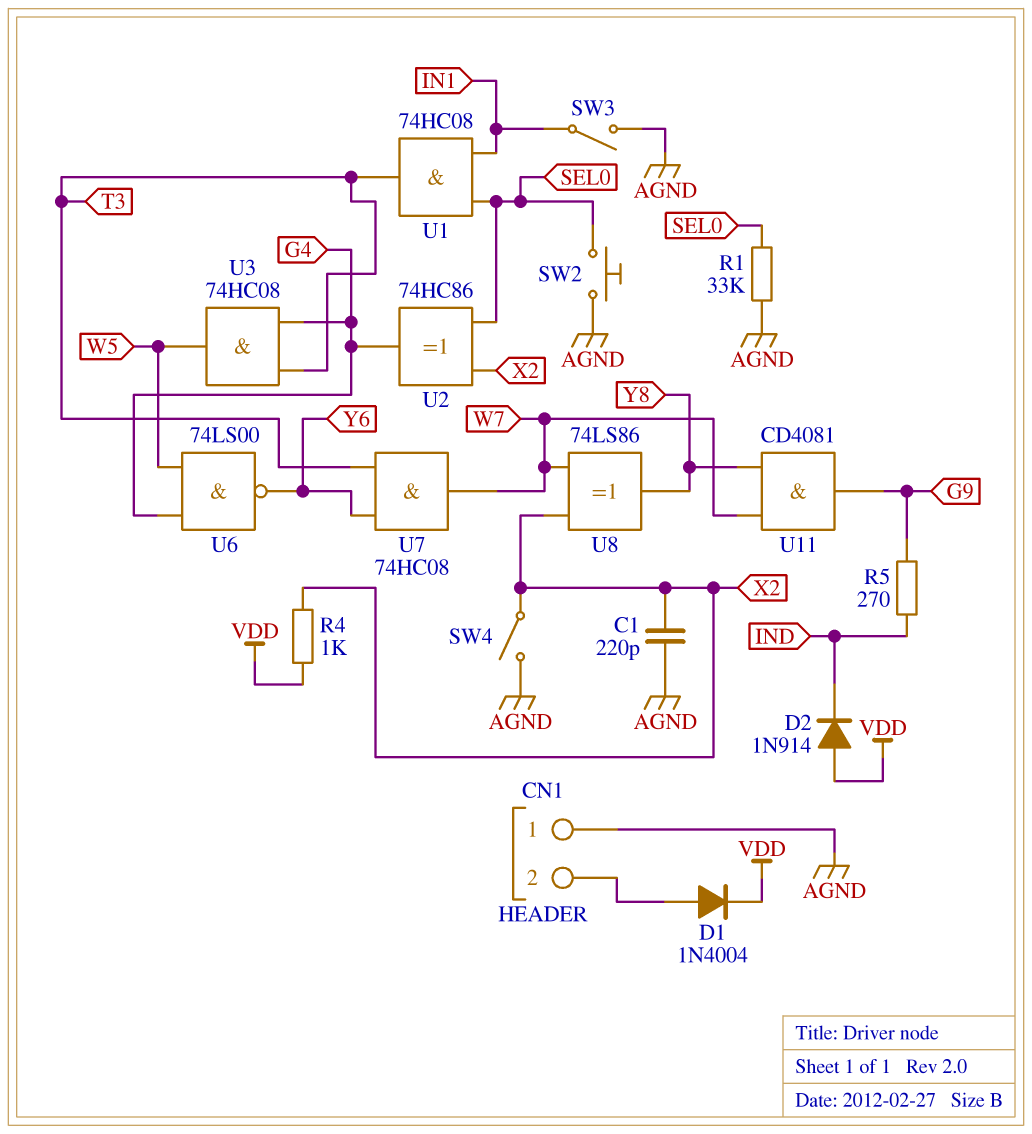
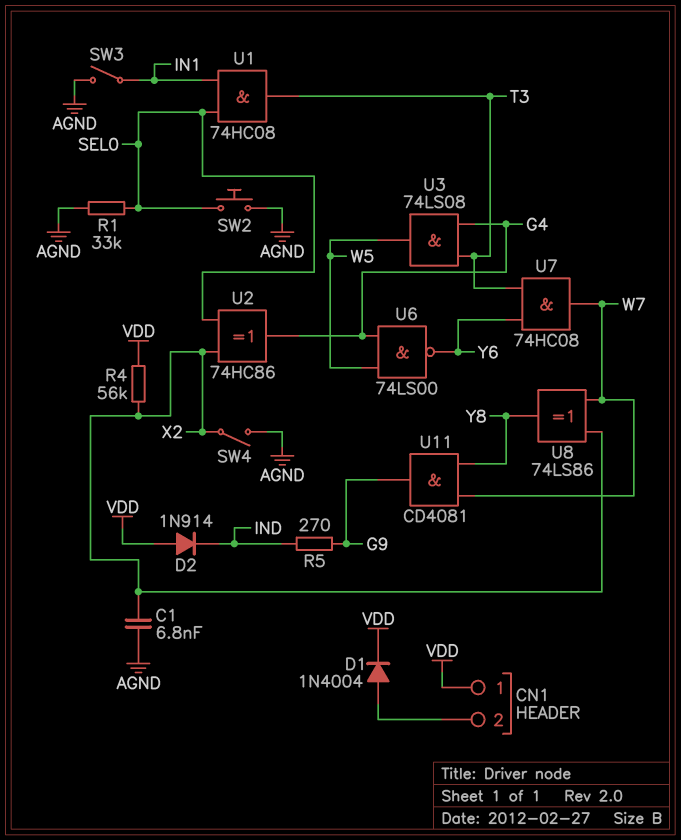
C1: 220pF (AGND, X2) -> 6.8nF (AGND, X2)
CN1 pin 1: AGND -> VDD
R4: 1k (VDD, X2) -> 56k (VDD, X2)
U3: AND 74HC08 (in G4, in T3, out W5) -> AND 74LS08 (in G4, in T3, out W5)

